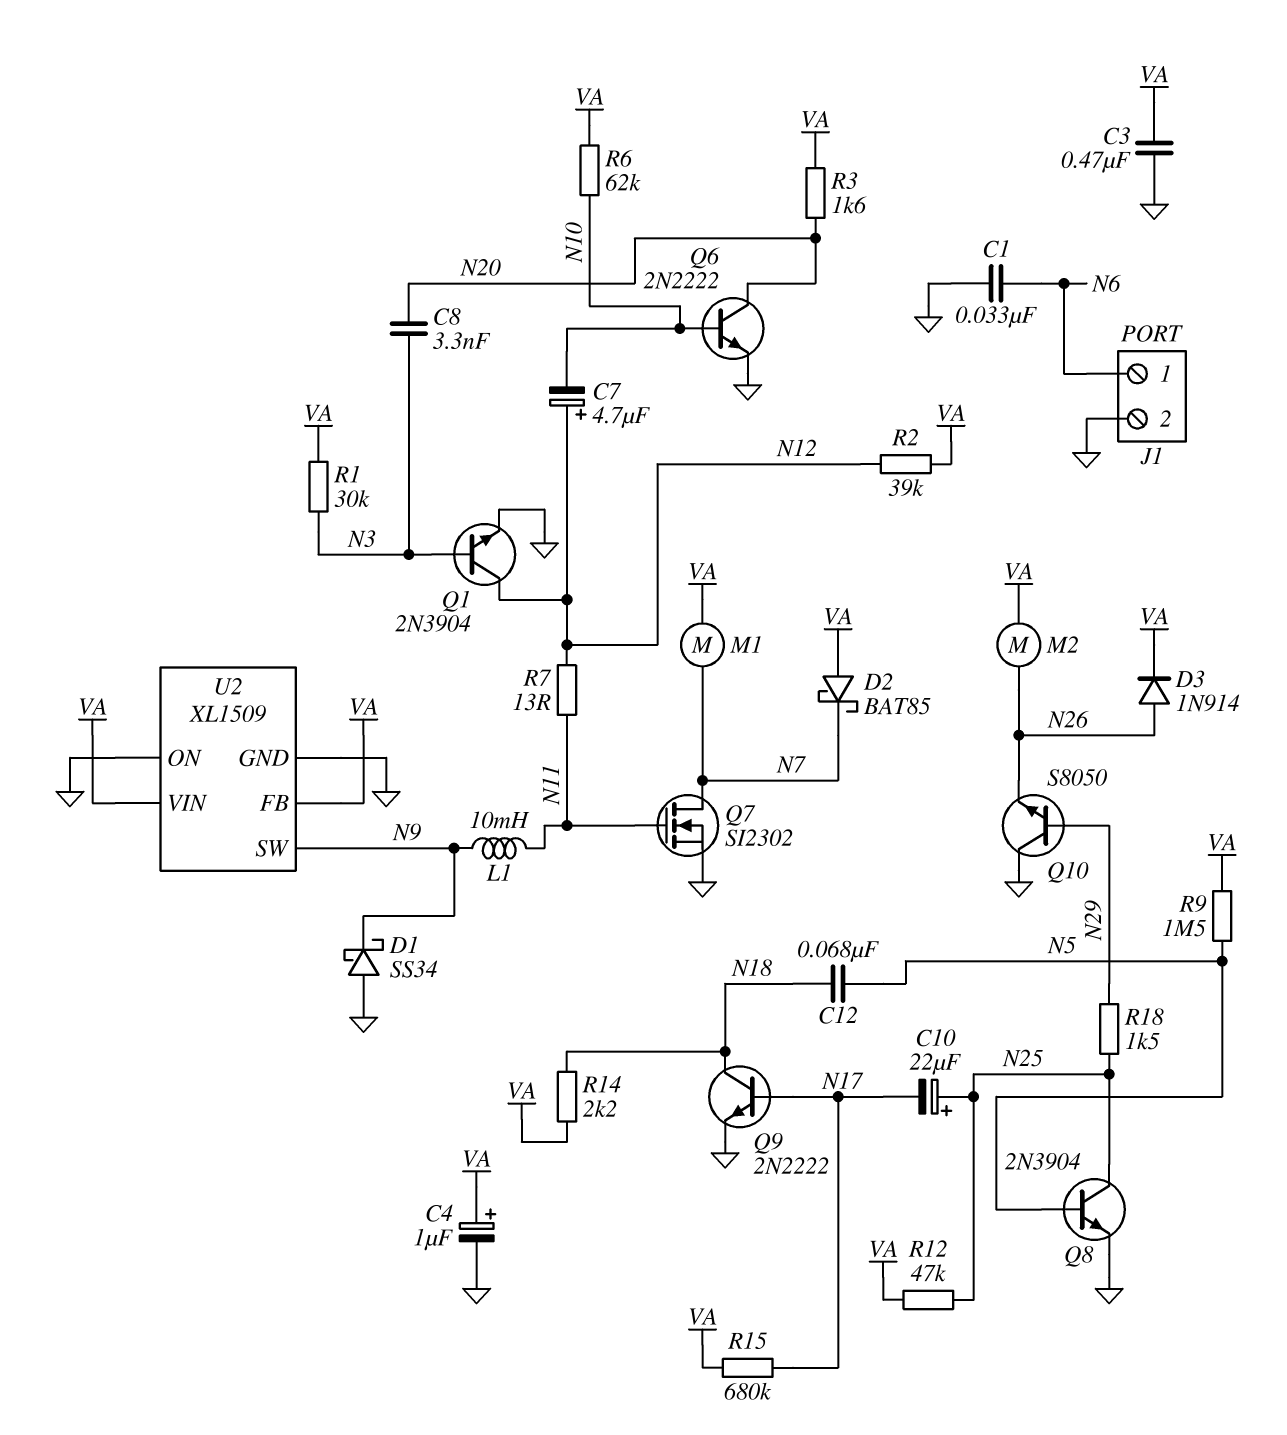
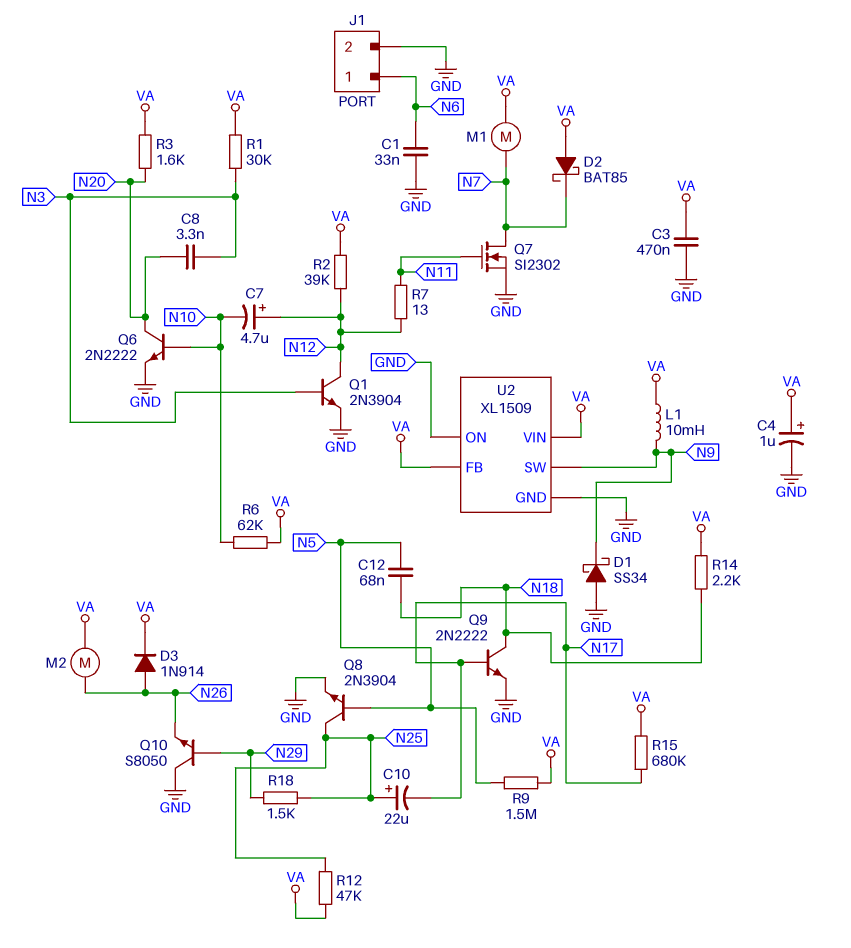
L1: 10mH (N9, N11) -> 10mH (N9, VA)

